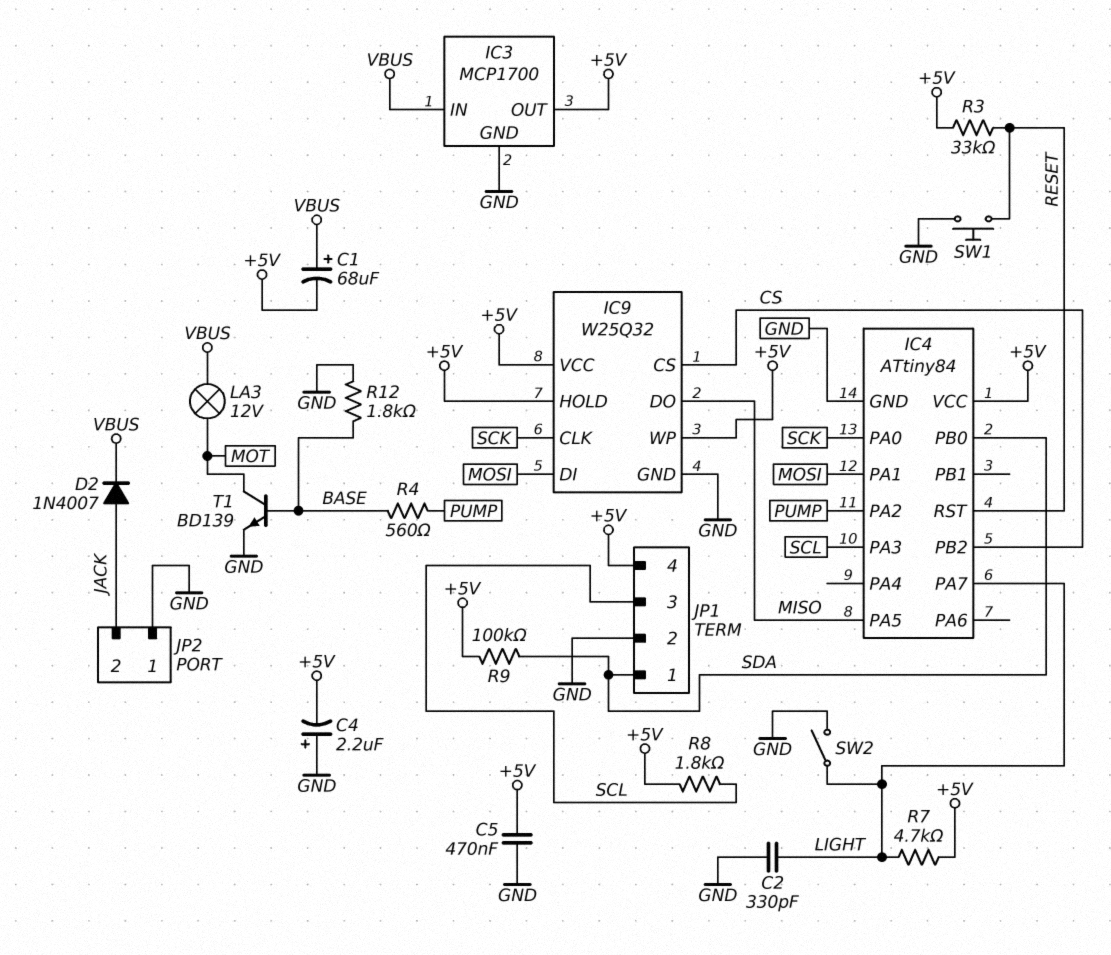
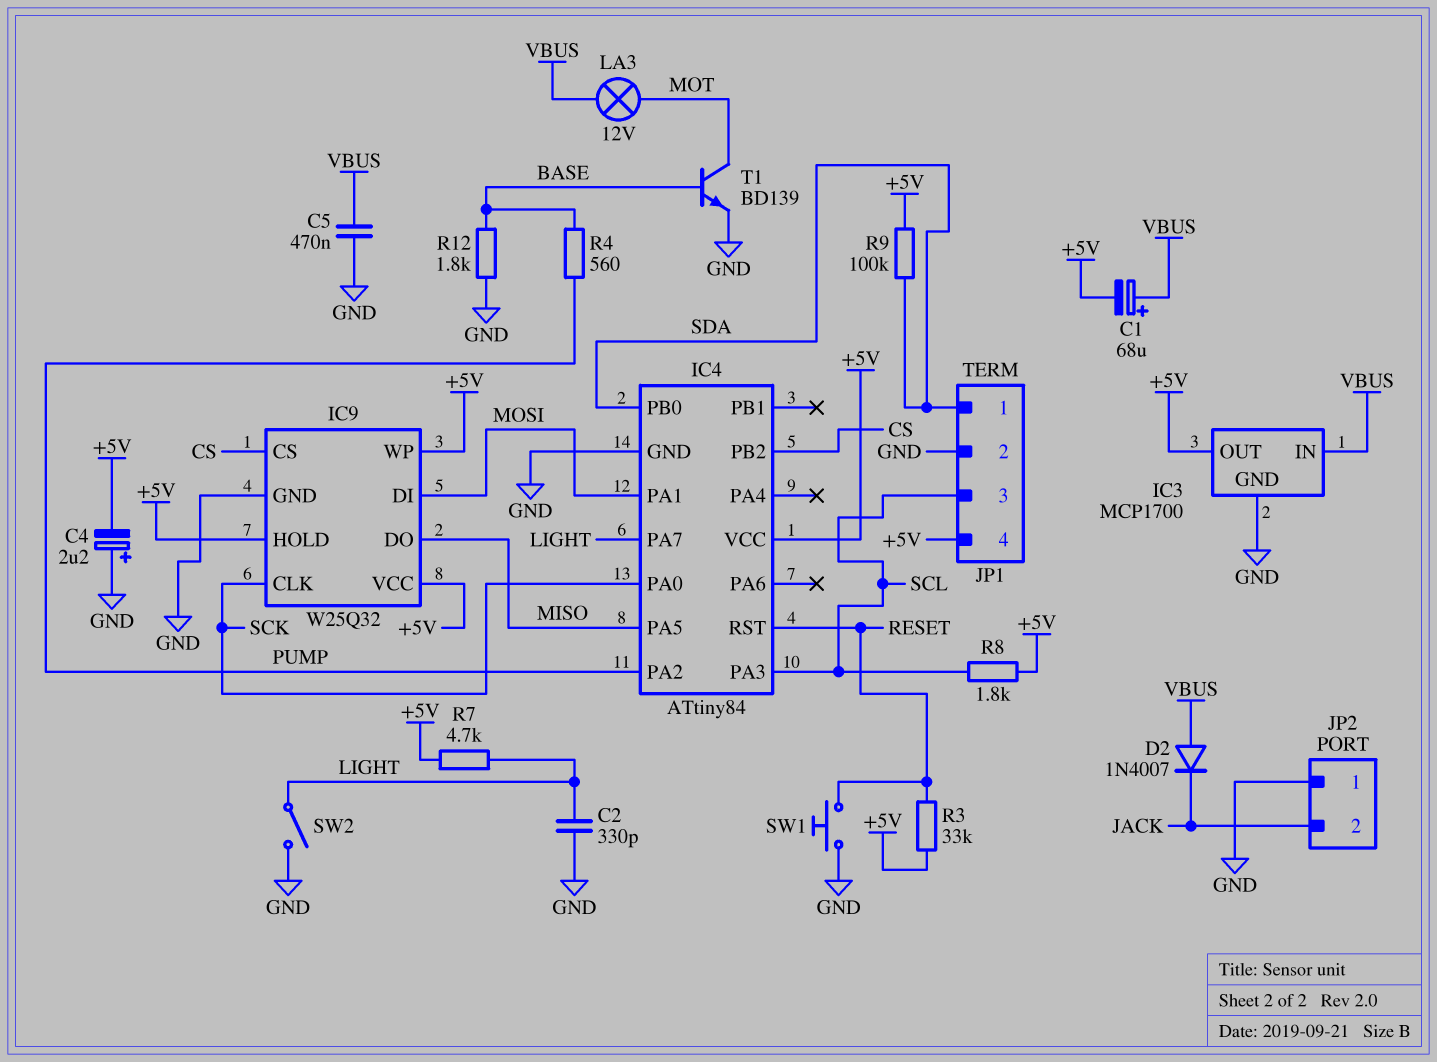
C5: 470nF (+5V, GND) -> 470nF (GND, VBUS)
D2: diode 1N4007 (A JACK, K VBUS) -> diode 1N4007 (A VBUS, K JACK)

